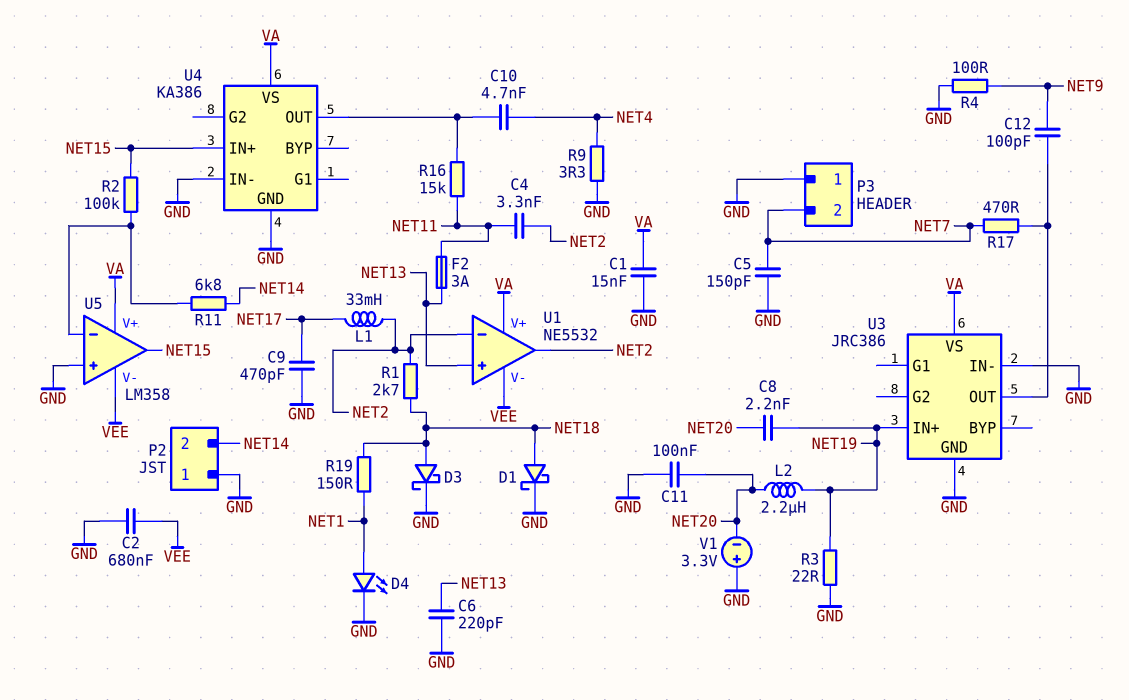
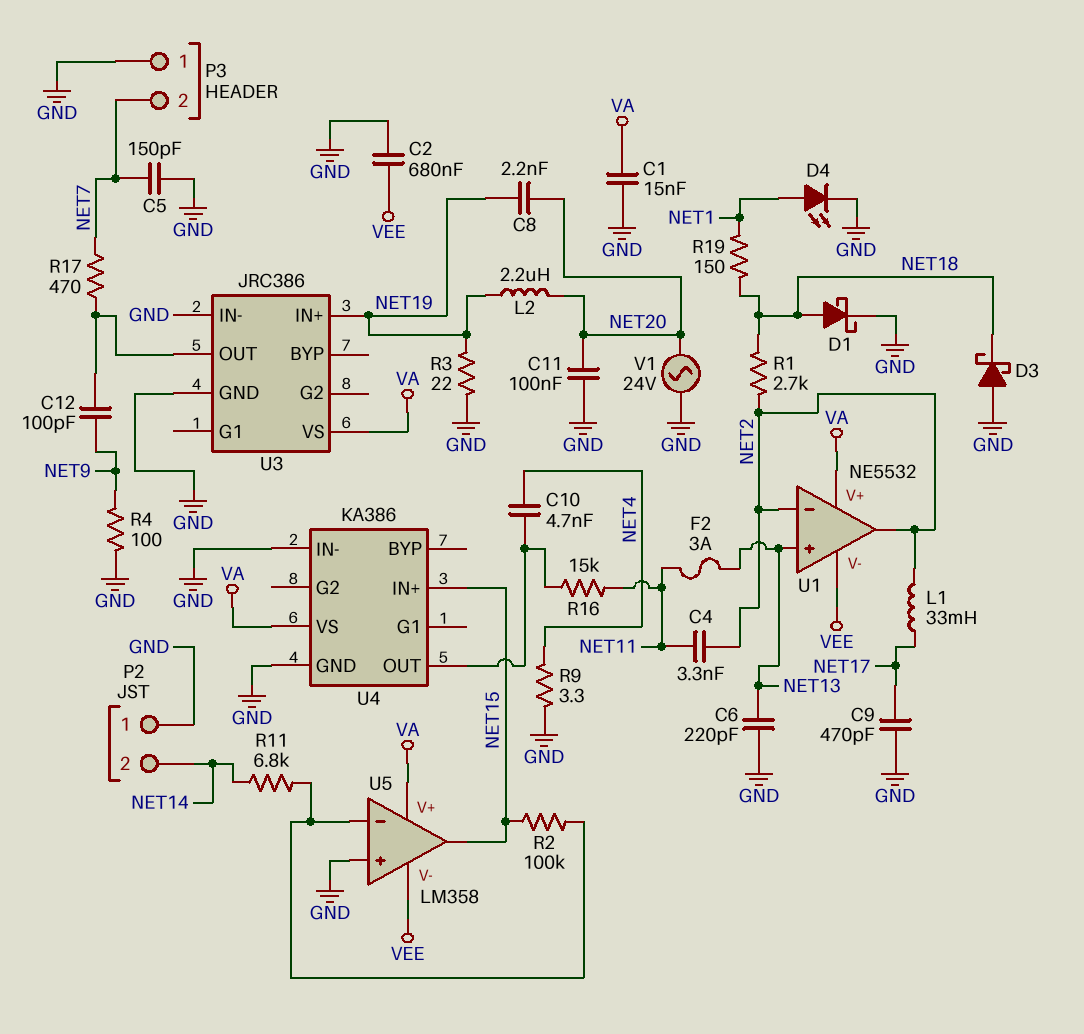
D3: schottky (A NET18, K GND) -> schottky (A GND, K NET18)
V1: 3.3V (plus GND, minus NET20) -> AC 24V (GND, NET20)

